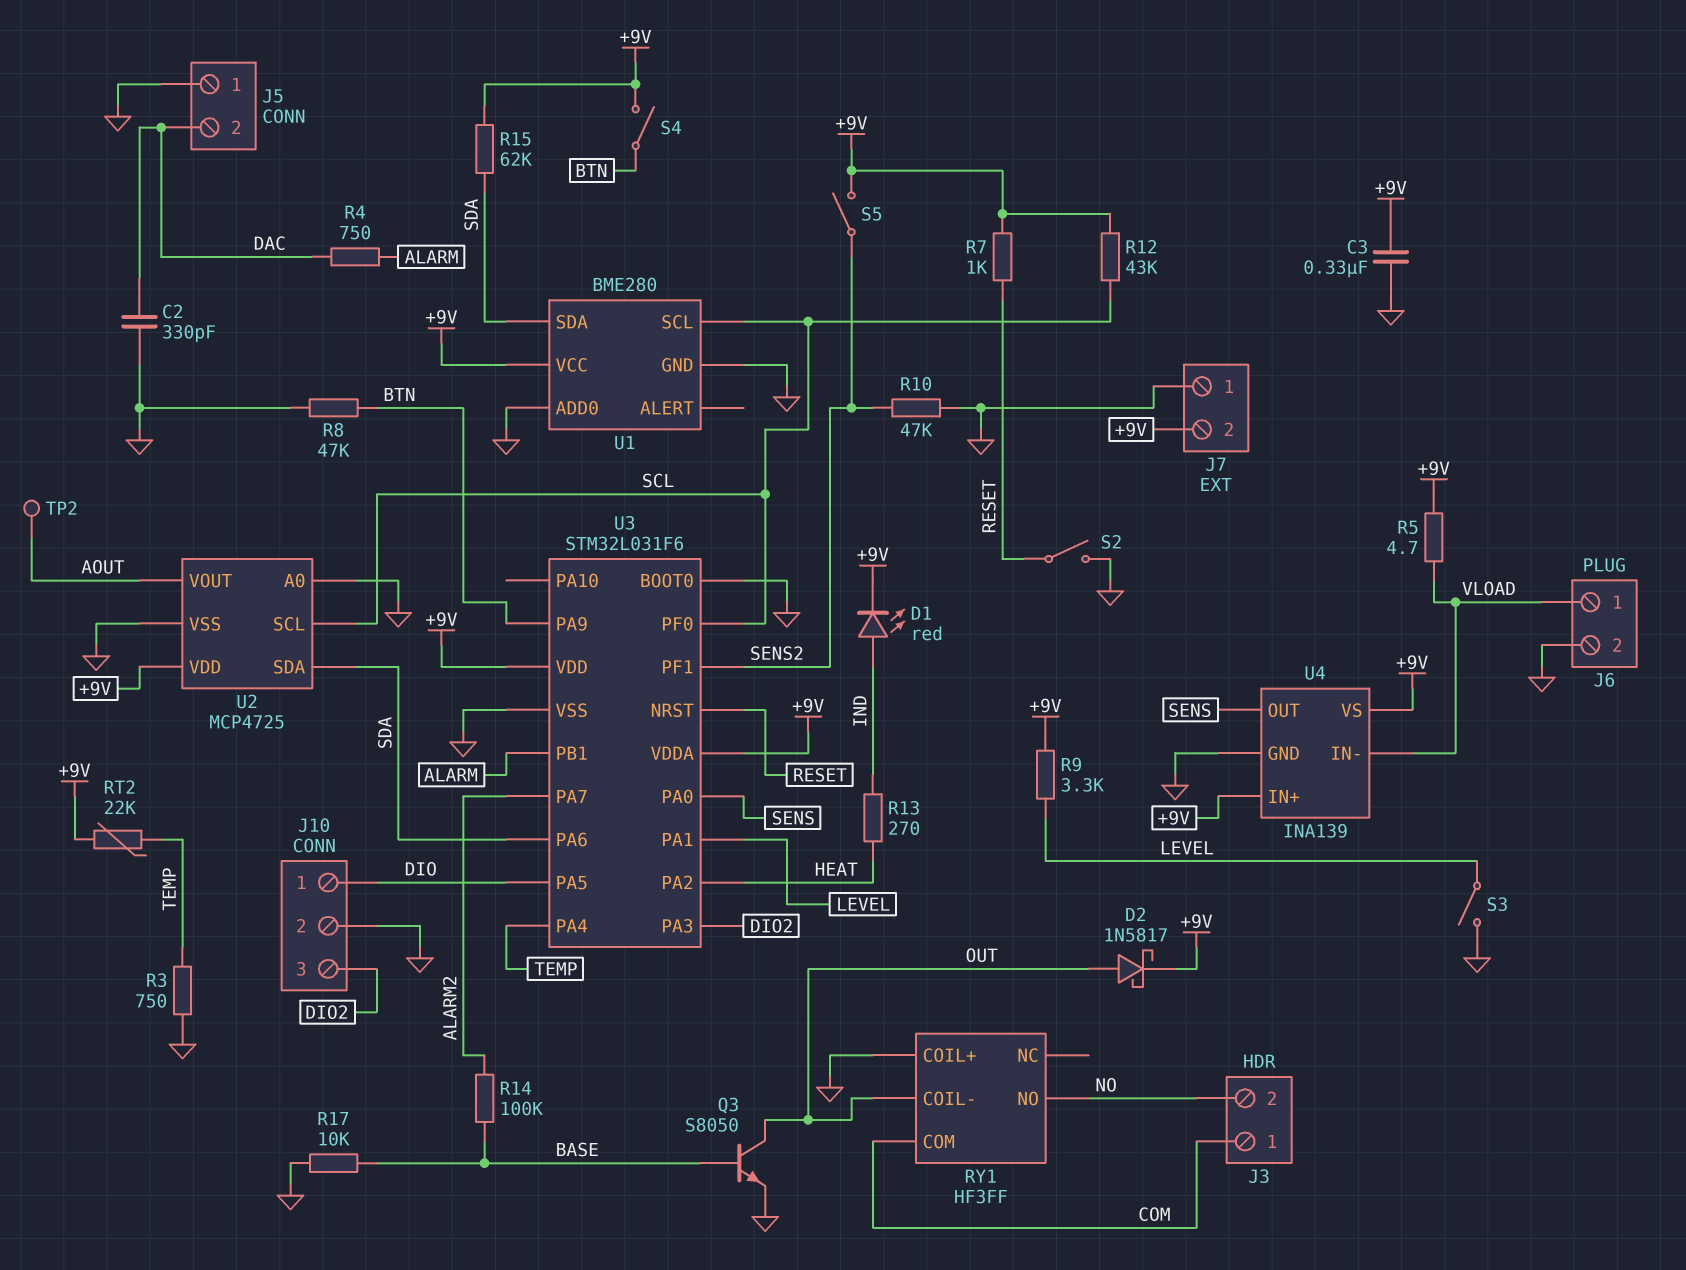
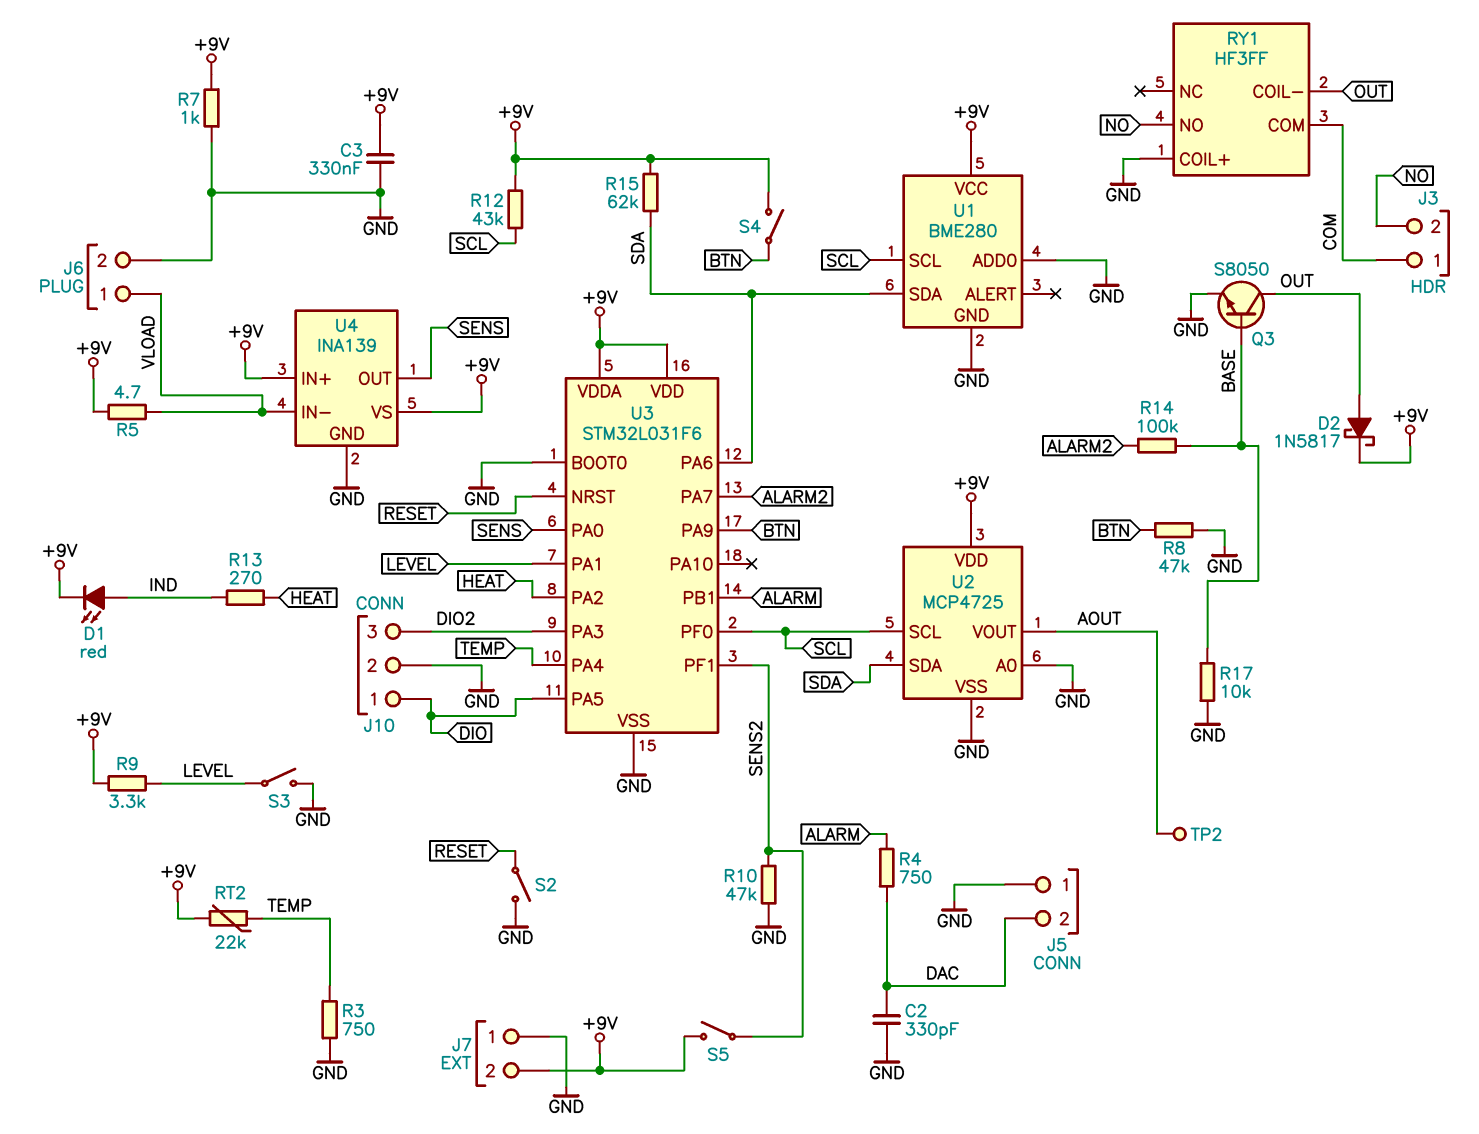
R7: 1k (+9V, RESET) -> 1k (+9V, GND)

